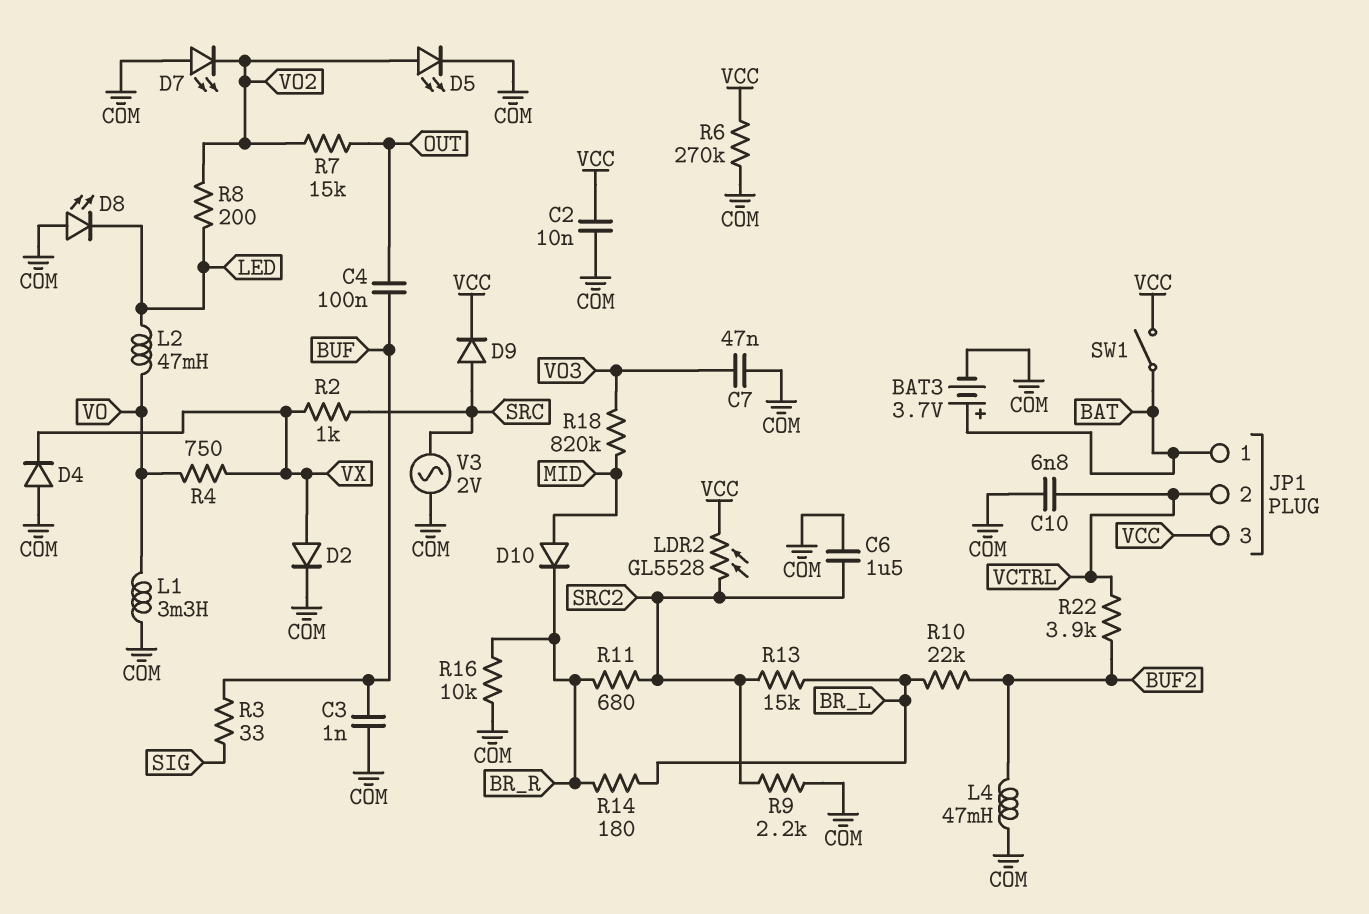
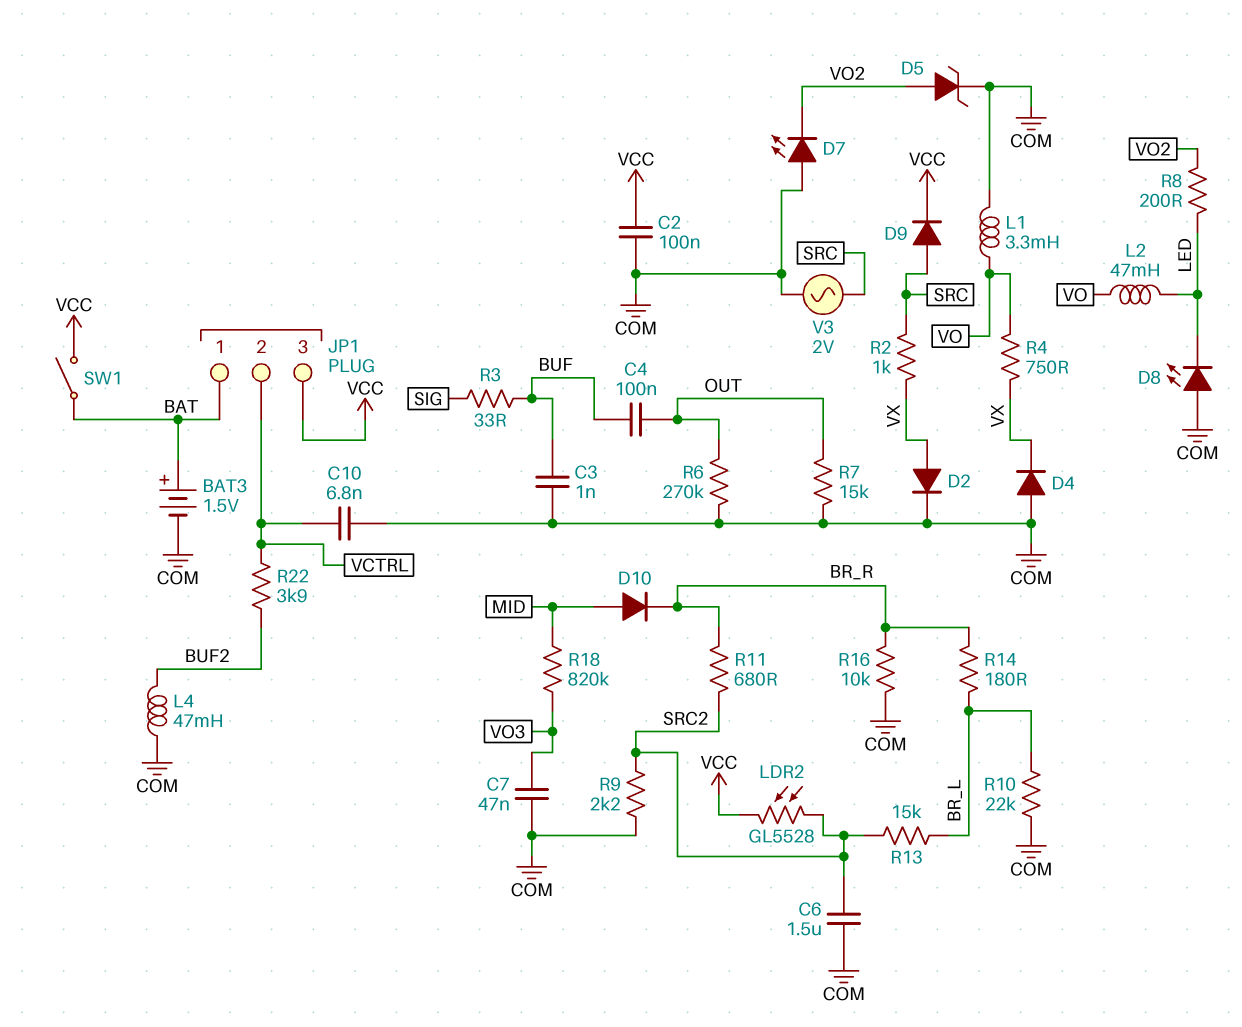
BAT3: 3.7V (plus BAT, minus COM) -> 1.5V (plus BAT, minus COM)
C2: 10nF (COM, VCC) -> 100nF (COM, VCC)
D5: LED (A VO2, K COM) -> zener (A VO2, K COM)
R6: 270k (COM, VCC) -> 270k (COM, OUT)
R7: 15k (OUT, VO2) -> 15k (COM, OUT)
R10: 22k (BR_L, BUF2) -> 22k (BR_L, COM)

